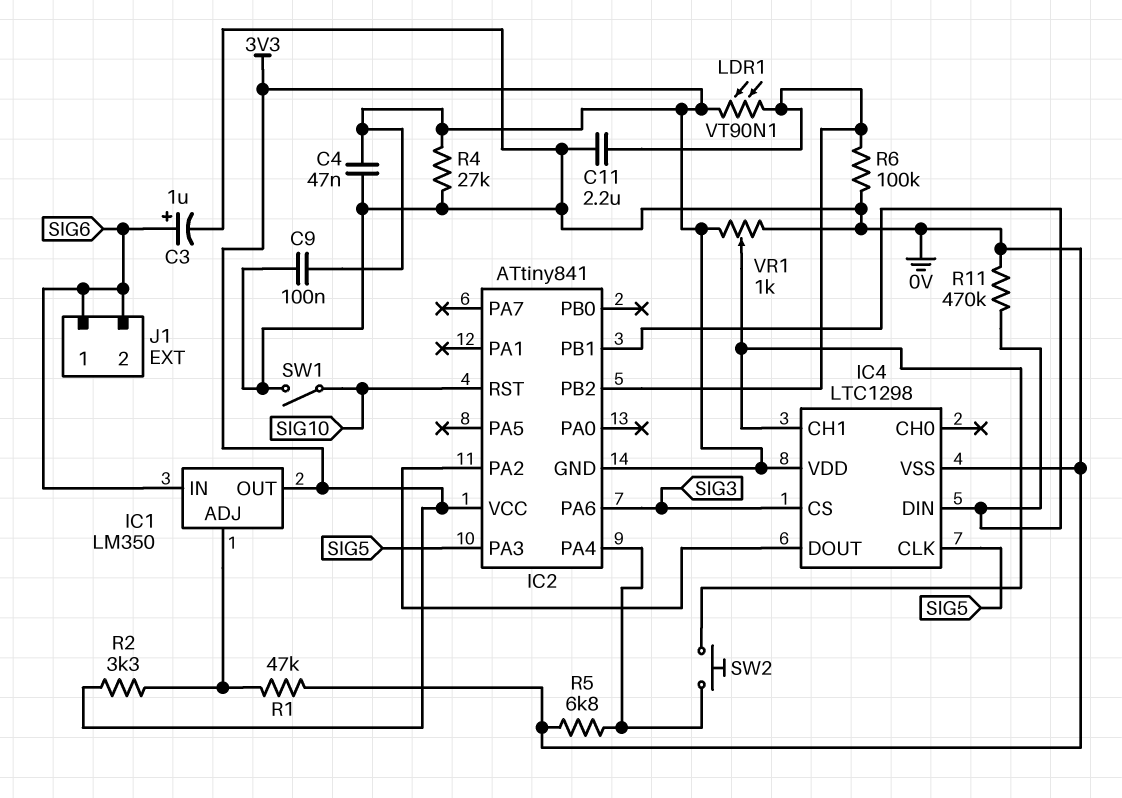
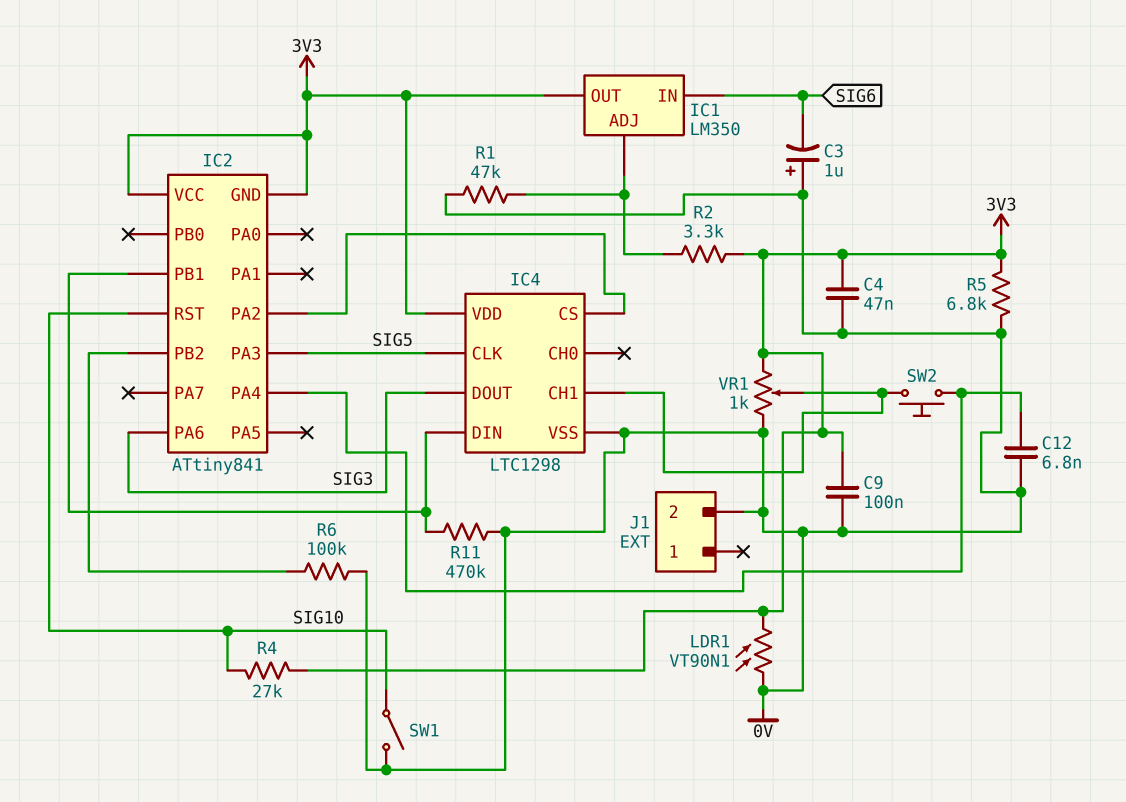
C3: 1uF (plus SIG6, minus 0V) -> 1uF (plus 0V, minus SIG6)
C11: 2.2uF (0V, IC2/PB2) -> none
C12: none -> 6.8nF (0V, IC2/PA4)
IC4 pin CS: SIG3 -> IC2/PA2
IC4 pin DOUT: IC2/PA2 -> SIG3
J1 pin 1: SIG6 -> none
J1 pin 2: SIG6 -> 0V
LDR1: VT90N1 (3V3, IC2/PB2) -> VT90N1 (0V, 3V3)
R4: 27k (0V, 3V3) -> 27k (3V3, SIG10)
R5: 6.8k (0V, IC2/PA4) -> 6.8k (0V, 3V3)

